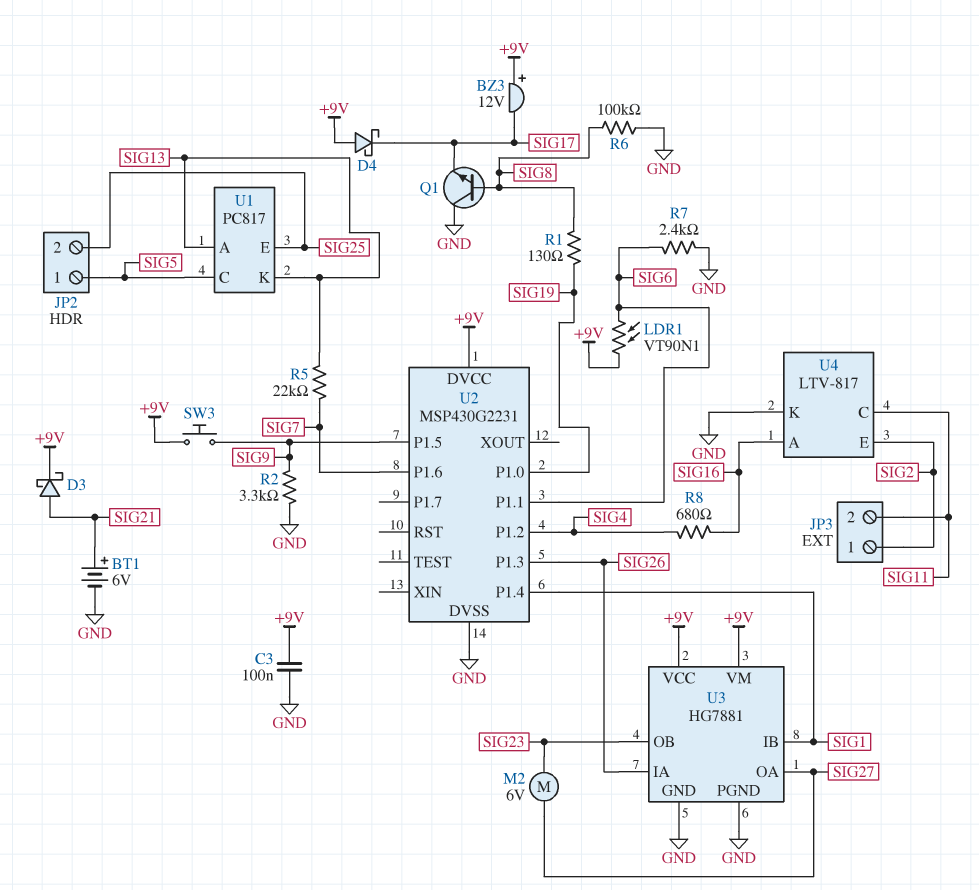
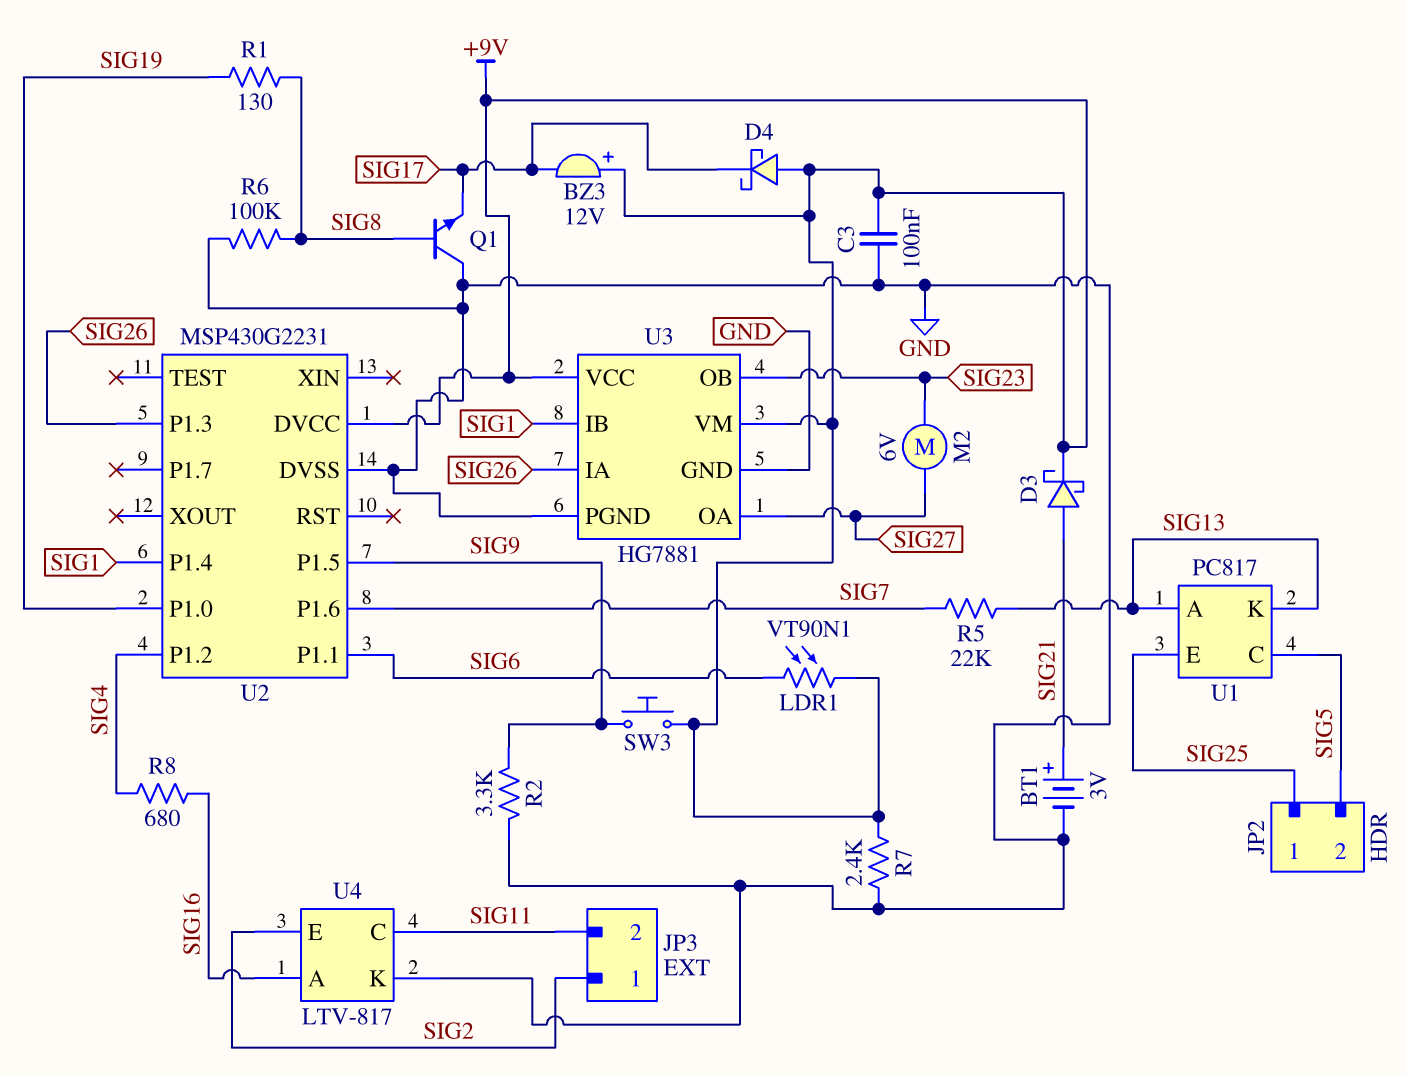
BT1: 6V (plus SIG21, minus GND) -> 3V (plus SIG21, minus GND)
JP2 pin 1: SIG5 -> SIG25
JP2 pin 2: SIG25 -> SIG5
R7: 2.4k (GND, SIG6) -> 2.4k (+9V, GND)

